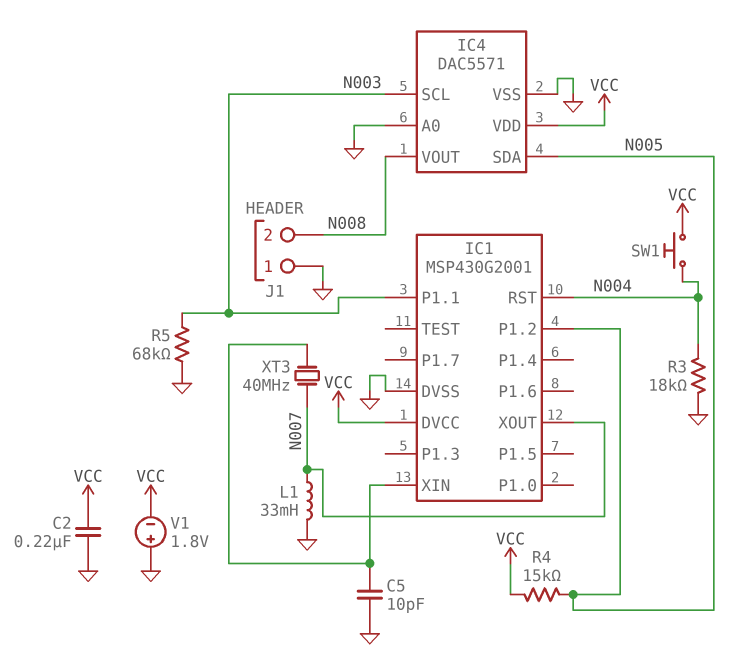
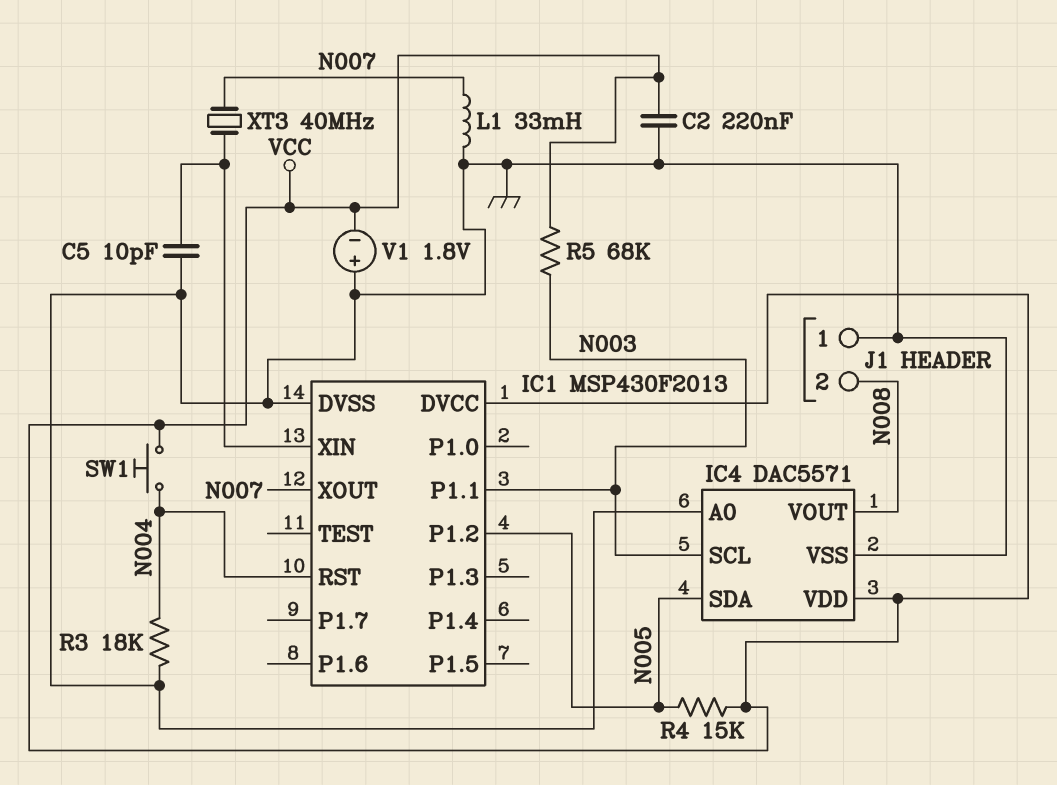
IC1: MSP430G2001 -> MSP430F2013
R5: 68k (GND, N003) -> 68k (N003, VCC)

